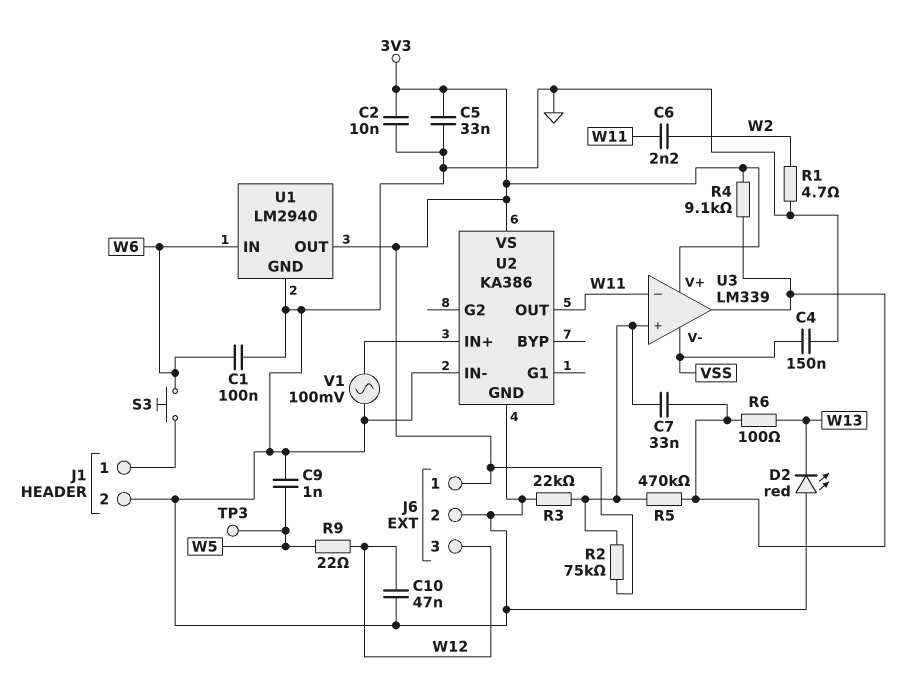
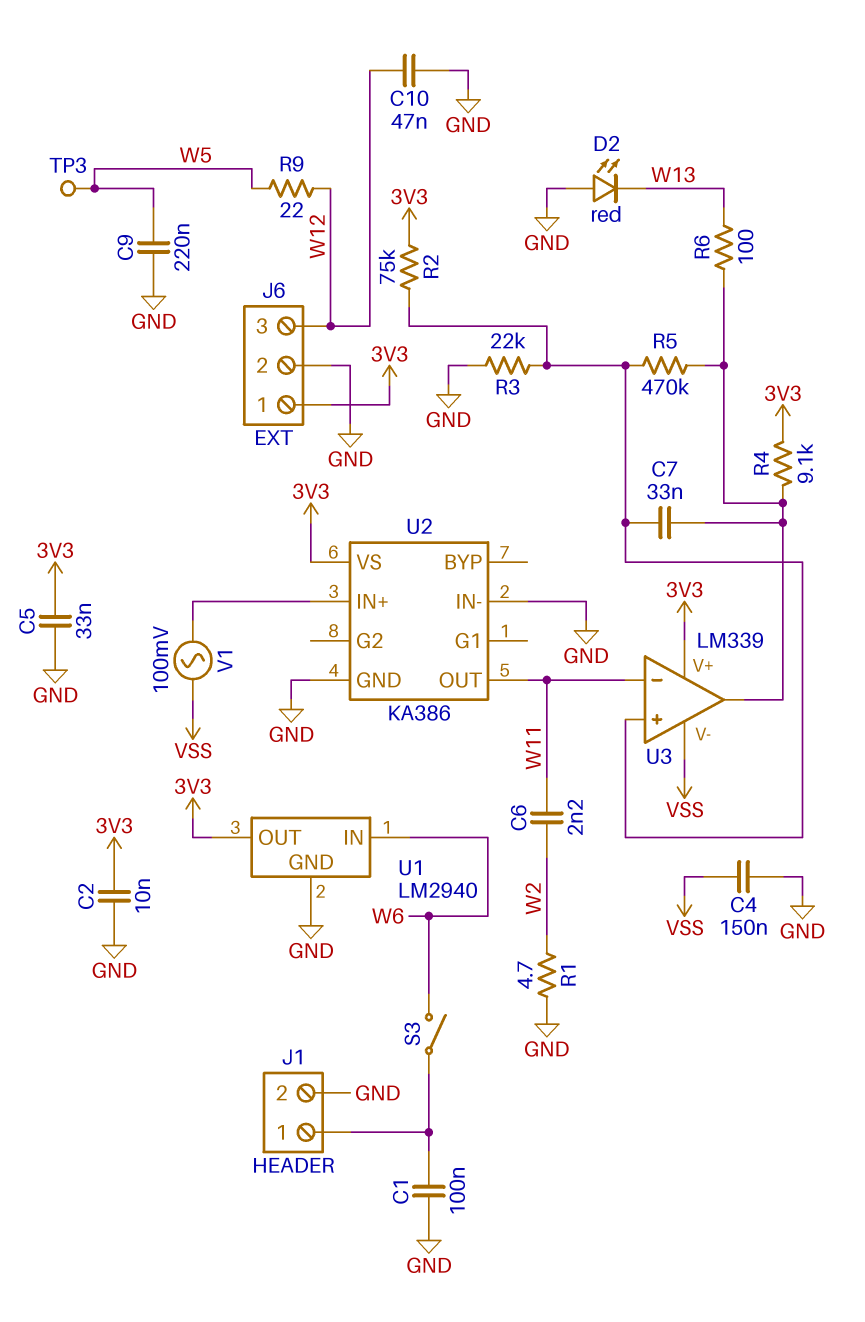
C1: 100nF (GND, W6) -> 100nF (GND, J1/1)
C9: 1nF (GND, W5) -> 220nF (GND, W5)
S3: button (J1/1, W6) -> switch (J1/1, W6)
V1: AC 100mV (GND, U2/IN+) -> AC 100mV (U2/IN+, VSS)

